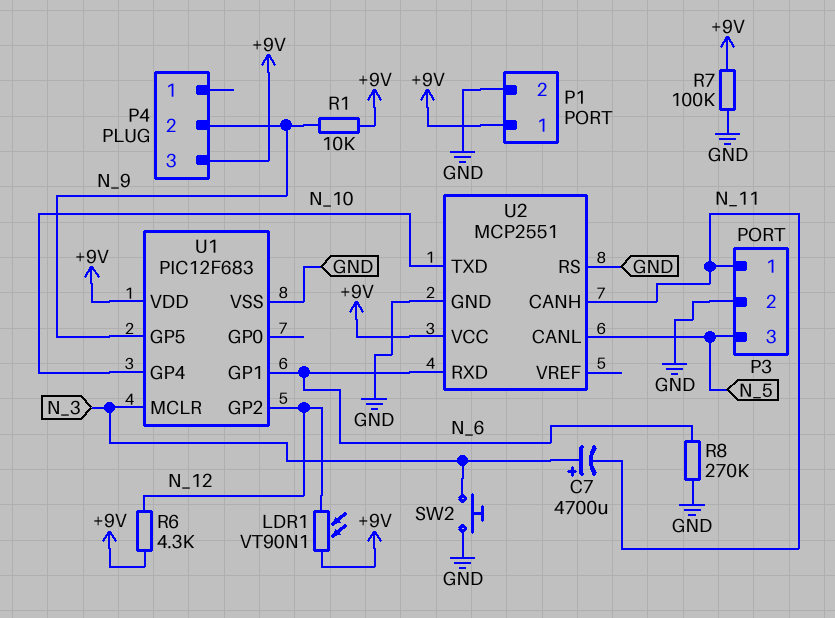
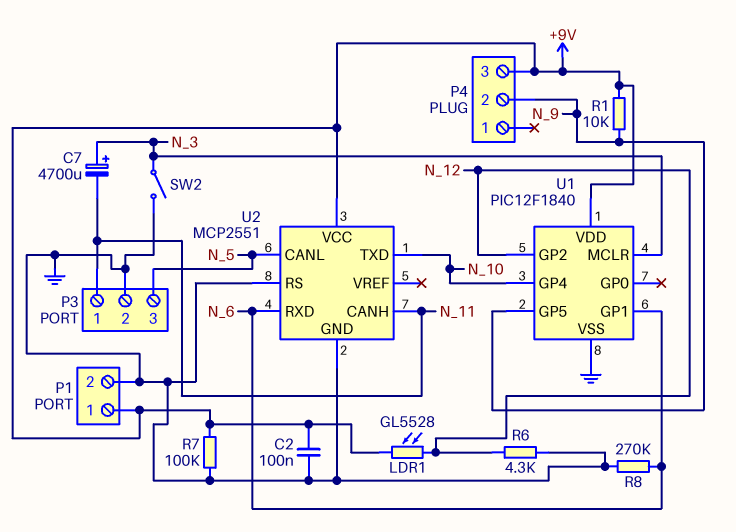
C2: none -> 100nF (+9V, GND)
LDR1: VT90N1 (+9V, N_12) -> GL5528 (+9V, N_12)
R6: 4.3k (+9V, N_12) -> 4.3k (GND, N_12)
SW2: button (GND, N_3) -> switch (GND, N_3)
U1: PIC12F683 -> PIC12F1840

